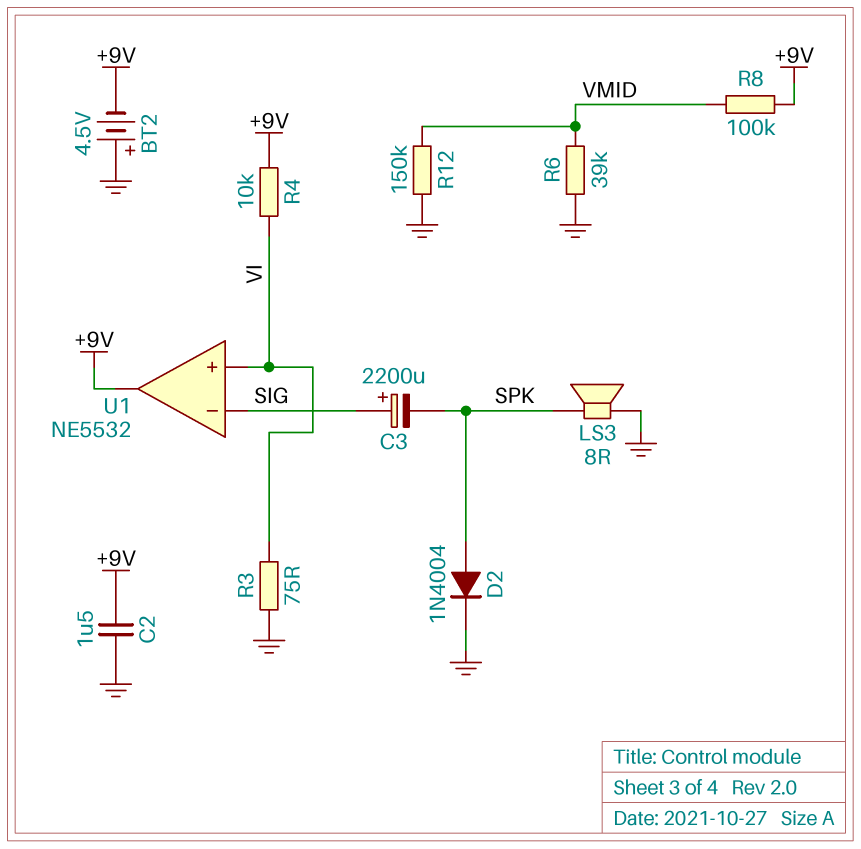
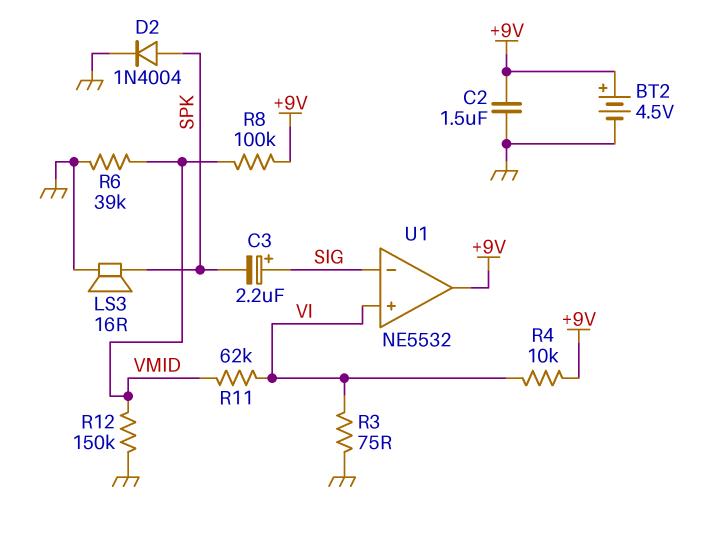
BT2: 4.5V (plus GND, minus +9V) -> 4.5V (plus +9V, minus GND)
C3: 2200uF (plus SIG, minus SPK) -> 2.2uF (plus SIG, minus SPK)
LS3: speaker 8R (GND, SPK) -> speaker 16R (GND, SPK)
R11: none -> 62k (VI, VMID)

